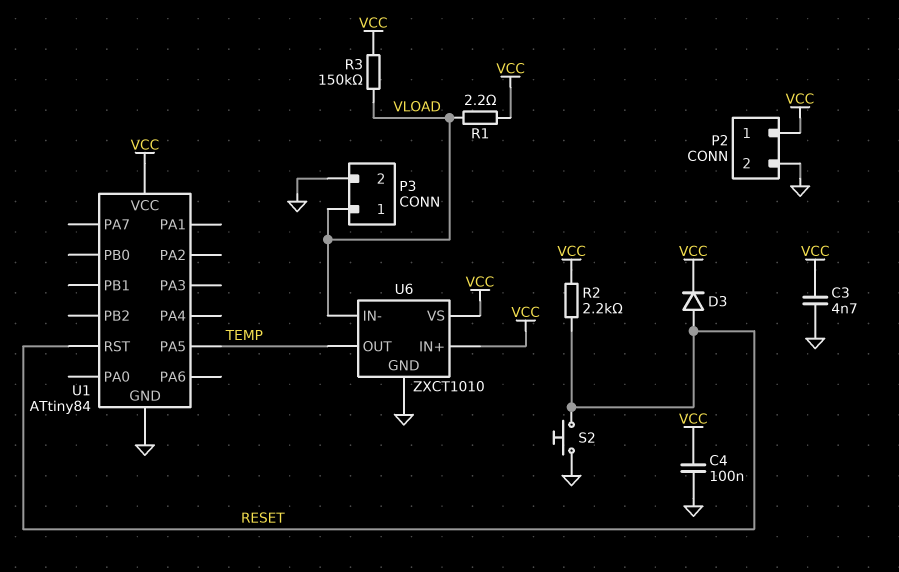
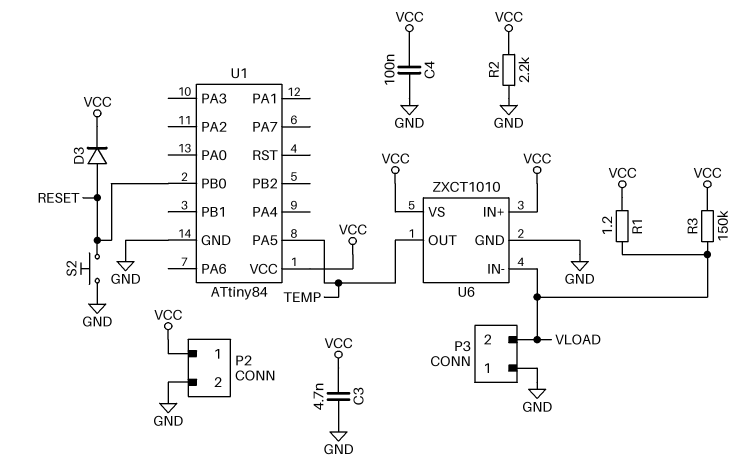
P3 pin 1: VLOAD -> GND
P3 pin 2: GND -> VLOAD
R1: 2.2 (VCC, VLOAD) -> 1.2 (VCC, VLOAD)
R2: 2.2k (RESET, VCC) -> 2.2k (GND, VCC)
U1 pin PB0: none -> RESET
U1 pin RST: RESET -> none

